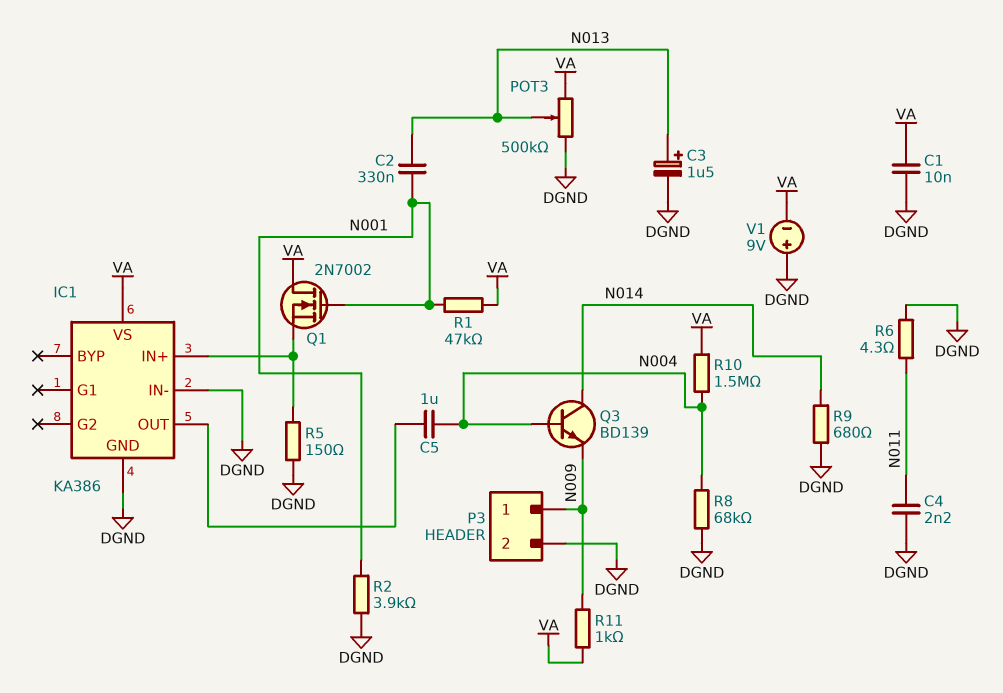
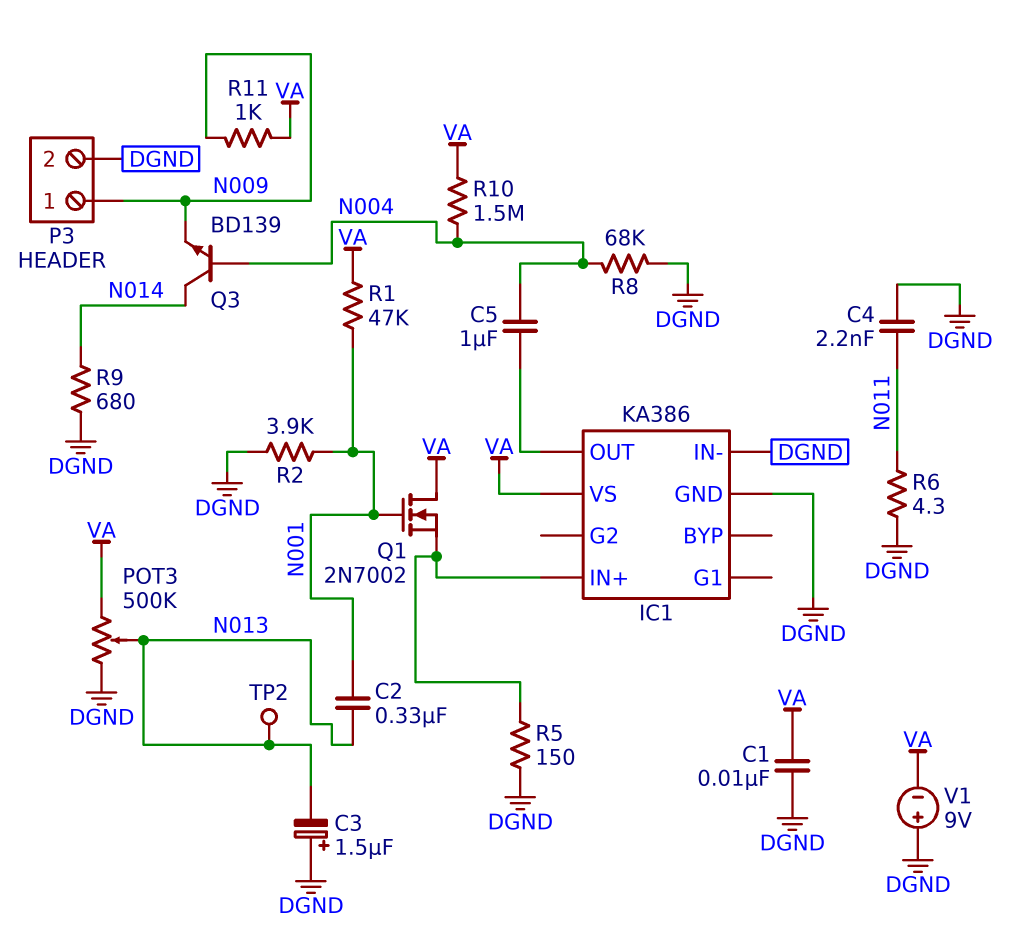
C3: 1.5uF (plus N013, minus DGND) -> 1.5uF (plus DGND, minus N013)
TP2: none -> test point (N013)

